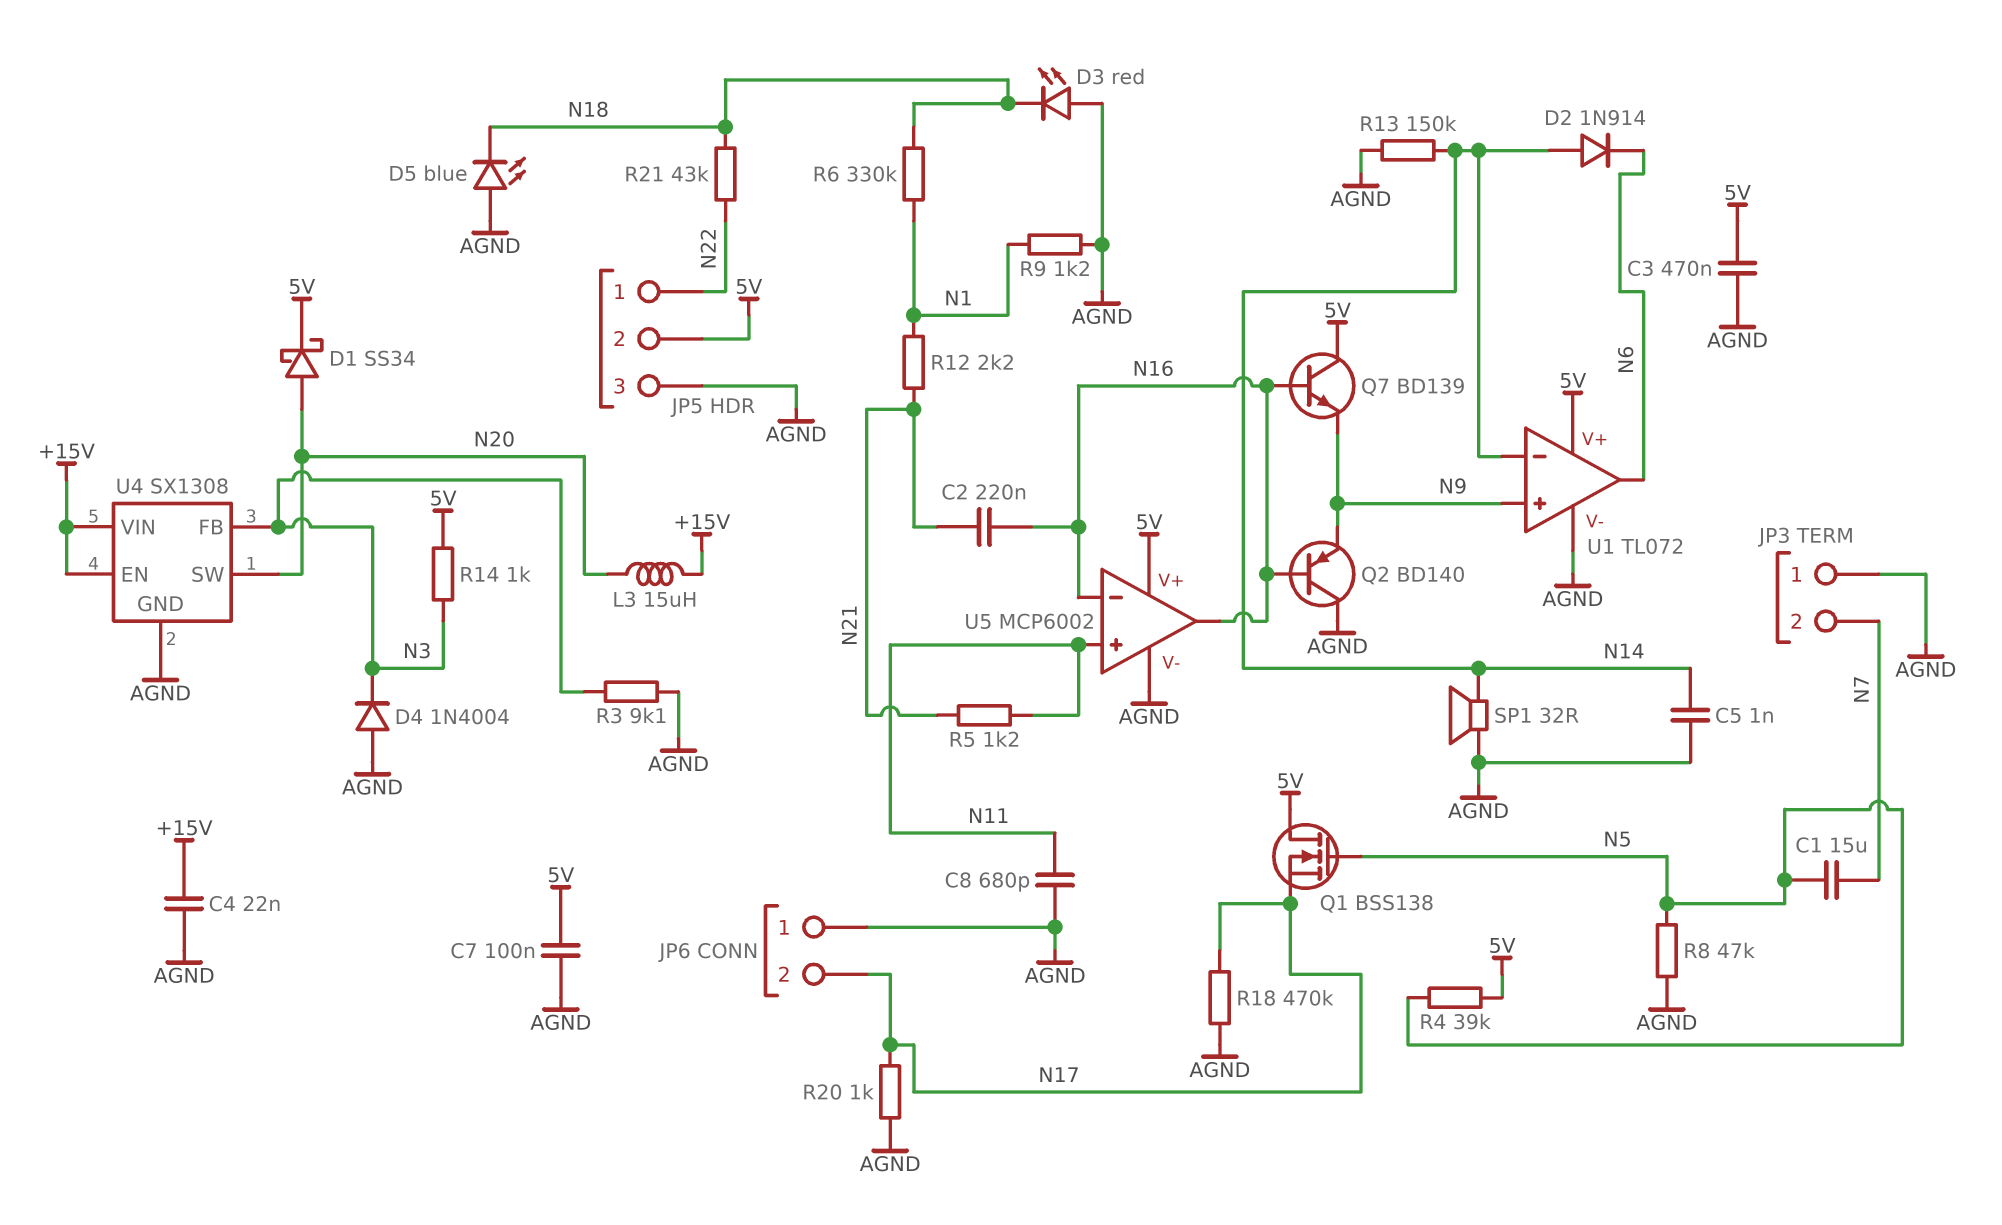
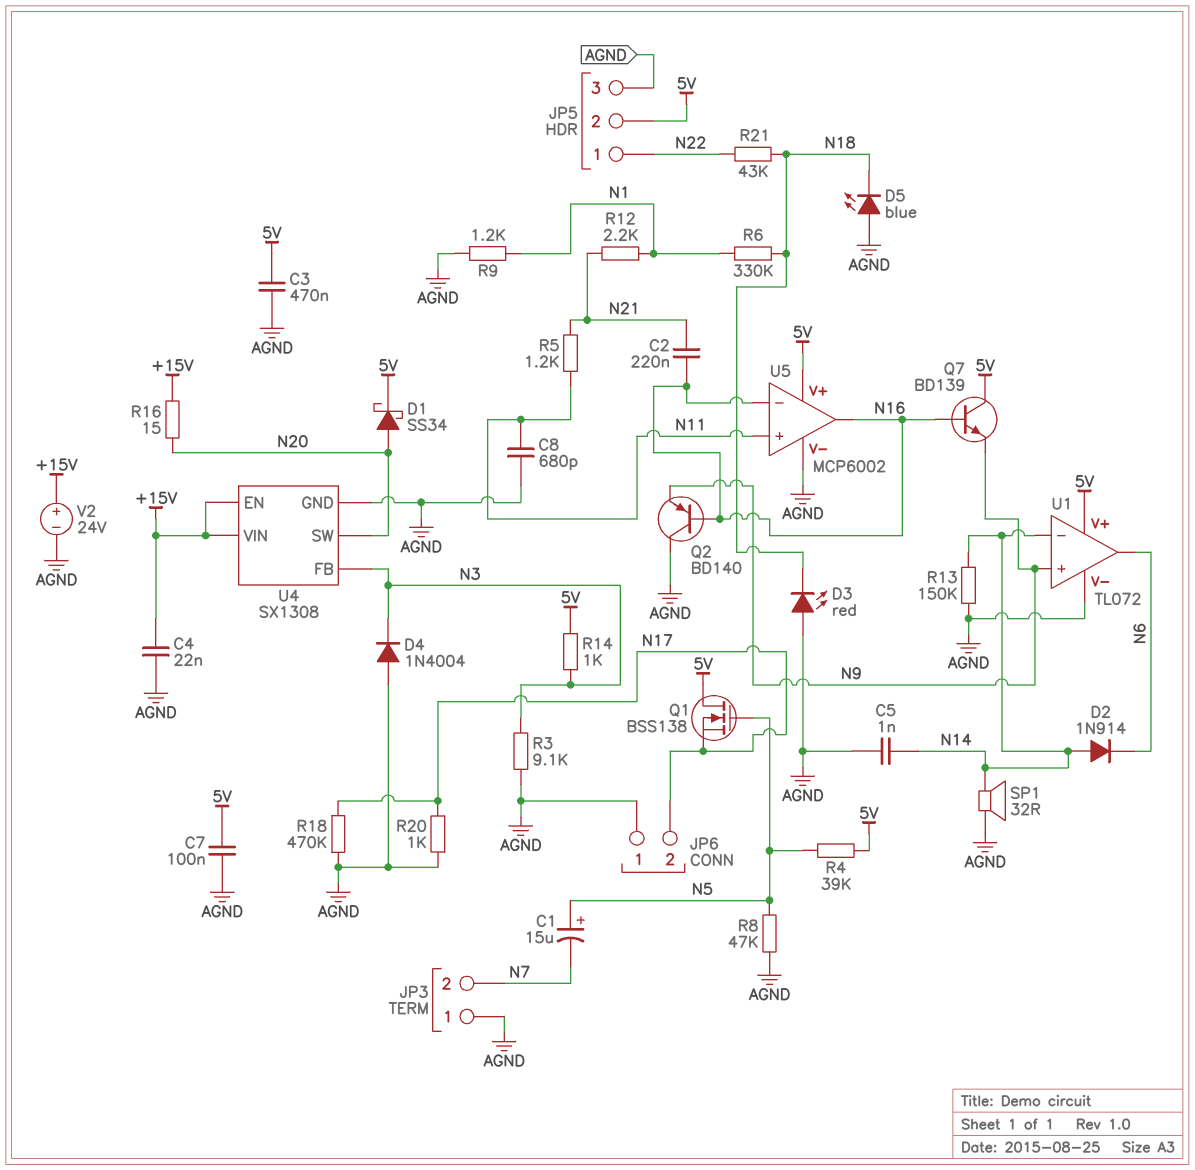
C1: 15uF (N5, N7) -> 15uF (plus N5, minus N7)
L3: 15uH (+15V, N20) -> none
R16: none -> 15 (+15V, N20)
V2: none -> 24V (plus +15V, minus AGND)

